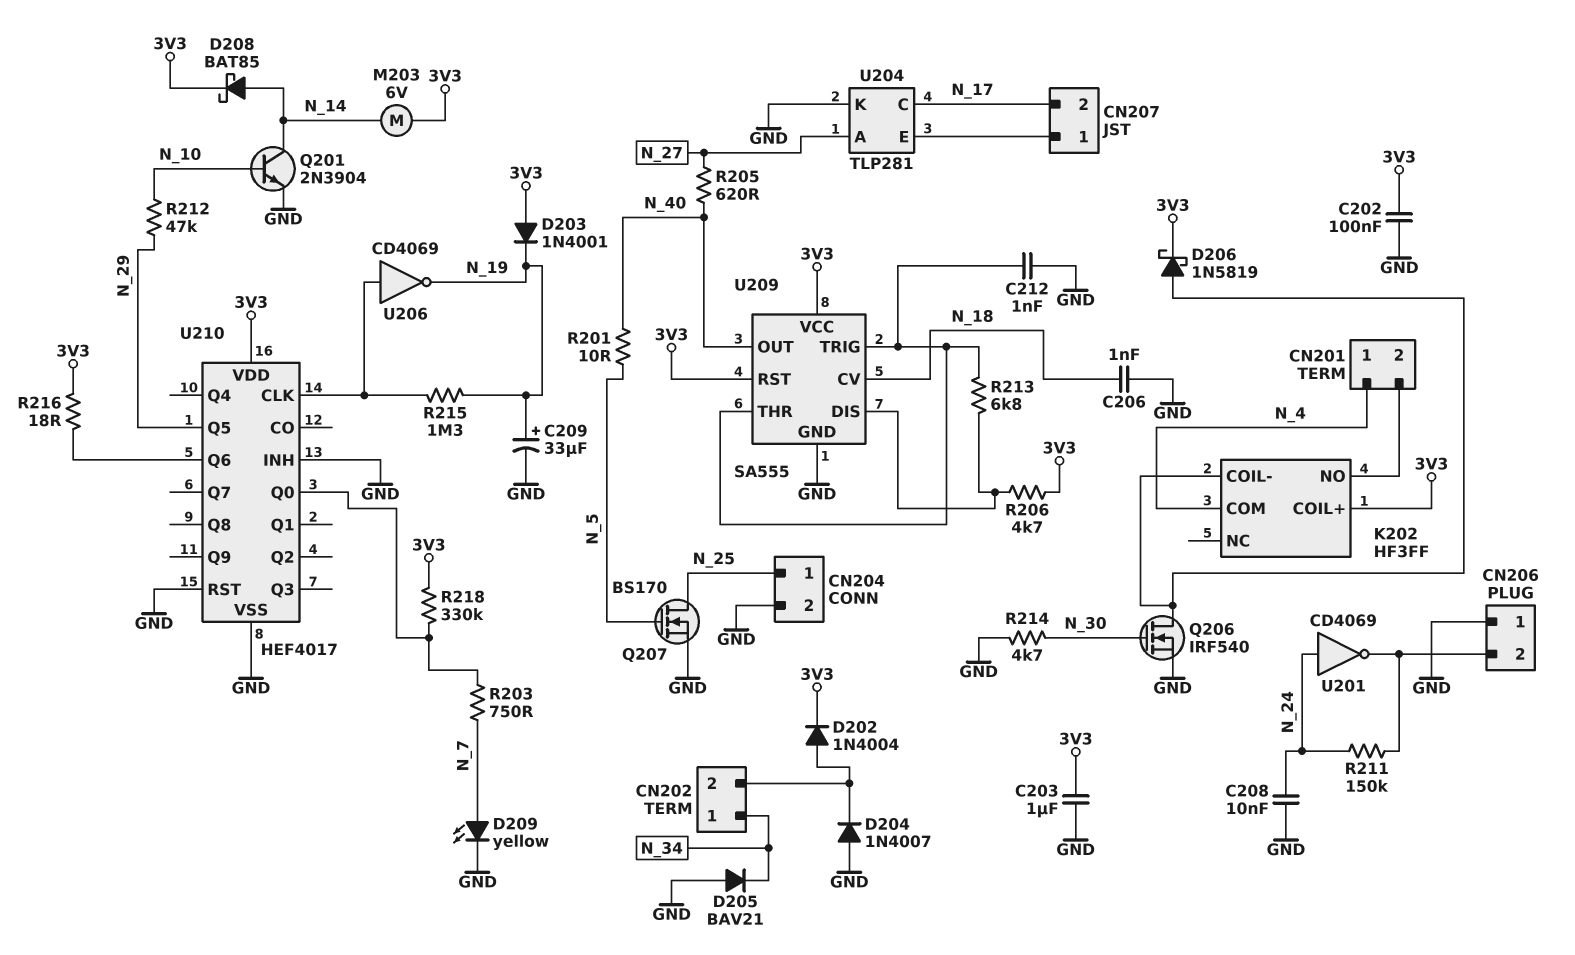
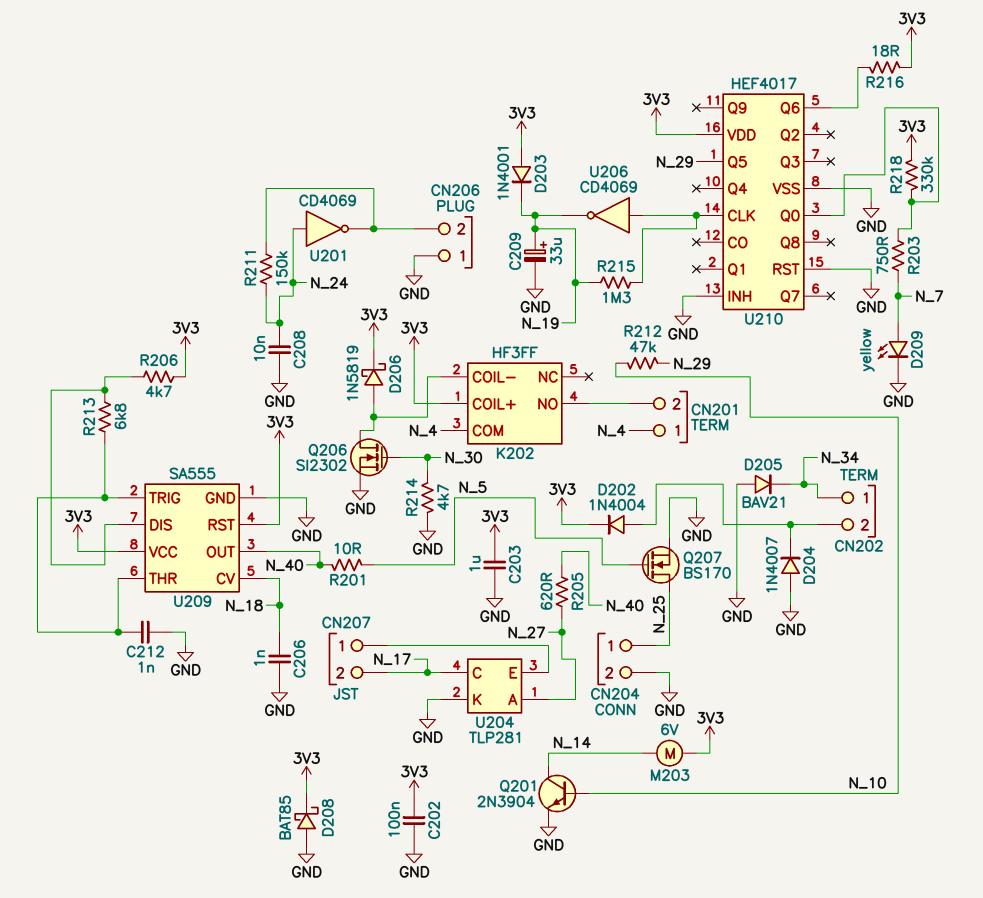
D208: schottky BAT85 (A N_14, K 3V3) -> schottky BAT85 (A GND, K 3V3)
Q206: NMOS IRF540 (G N_30, D K202/COIL-, S GND) -> NMOS SI2302 (G N_30, D K202/COIL-, S GND)

